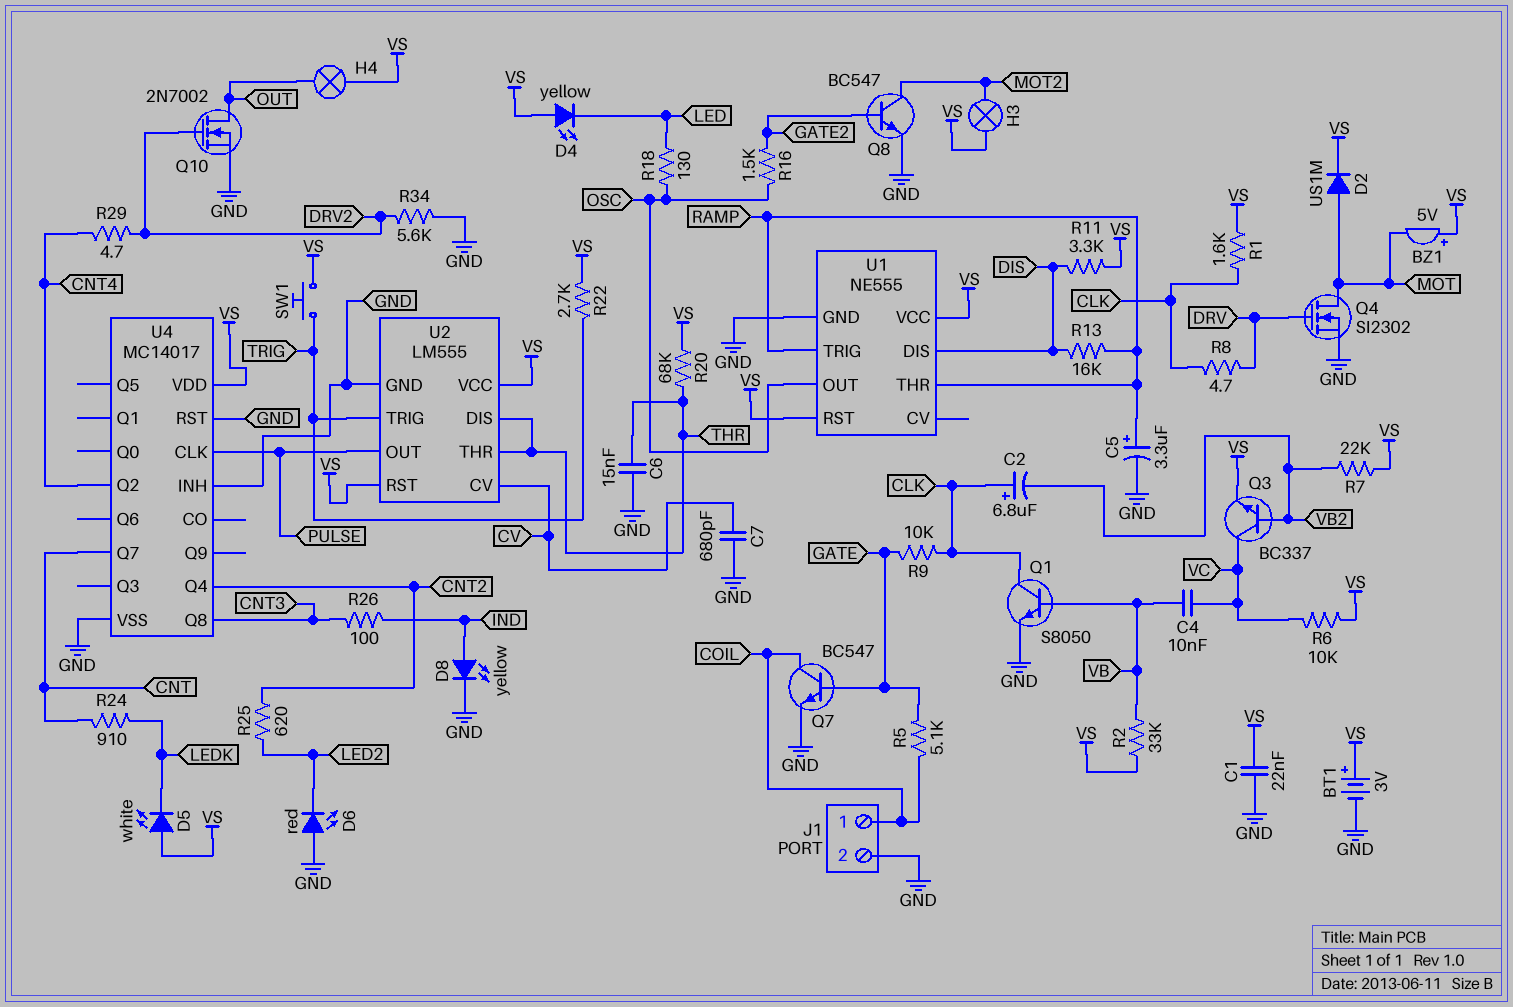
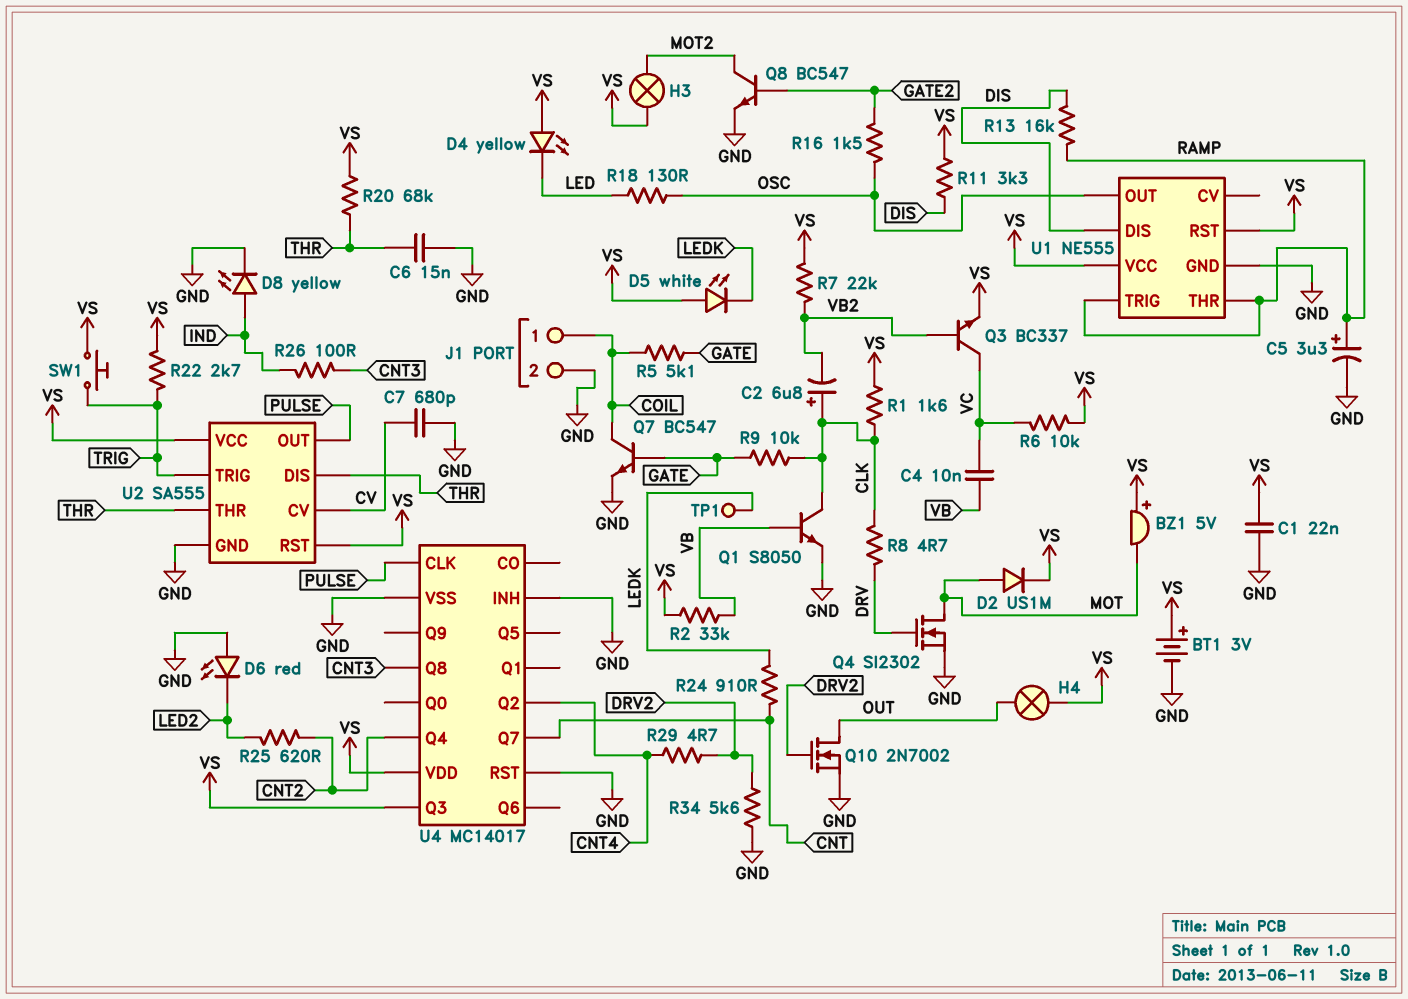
TP1: none -> test point (LEDK)
U2: LM555 -> SA555
U4 pin Q3: none -> VS

